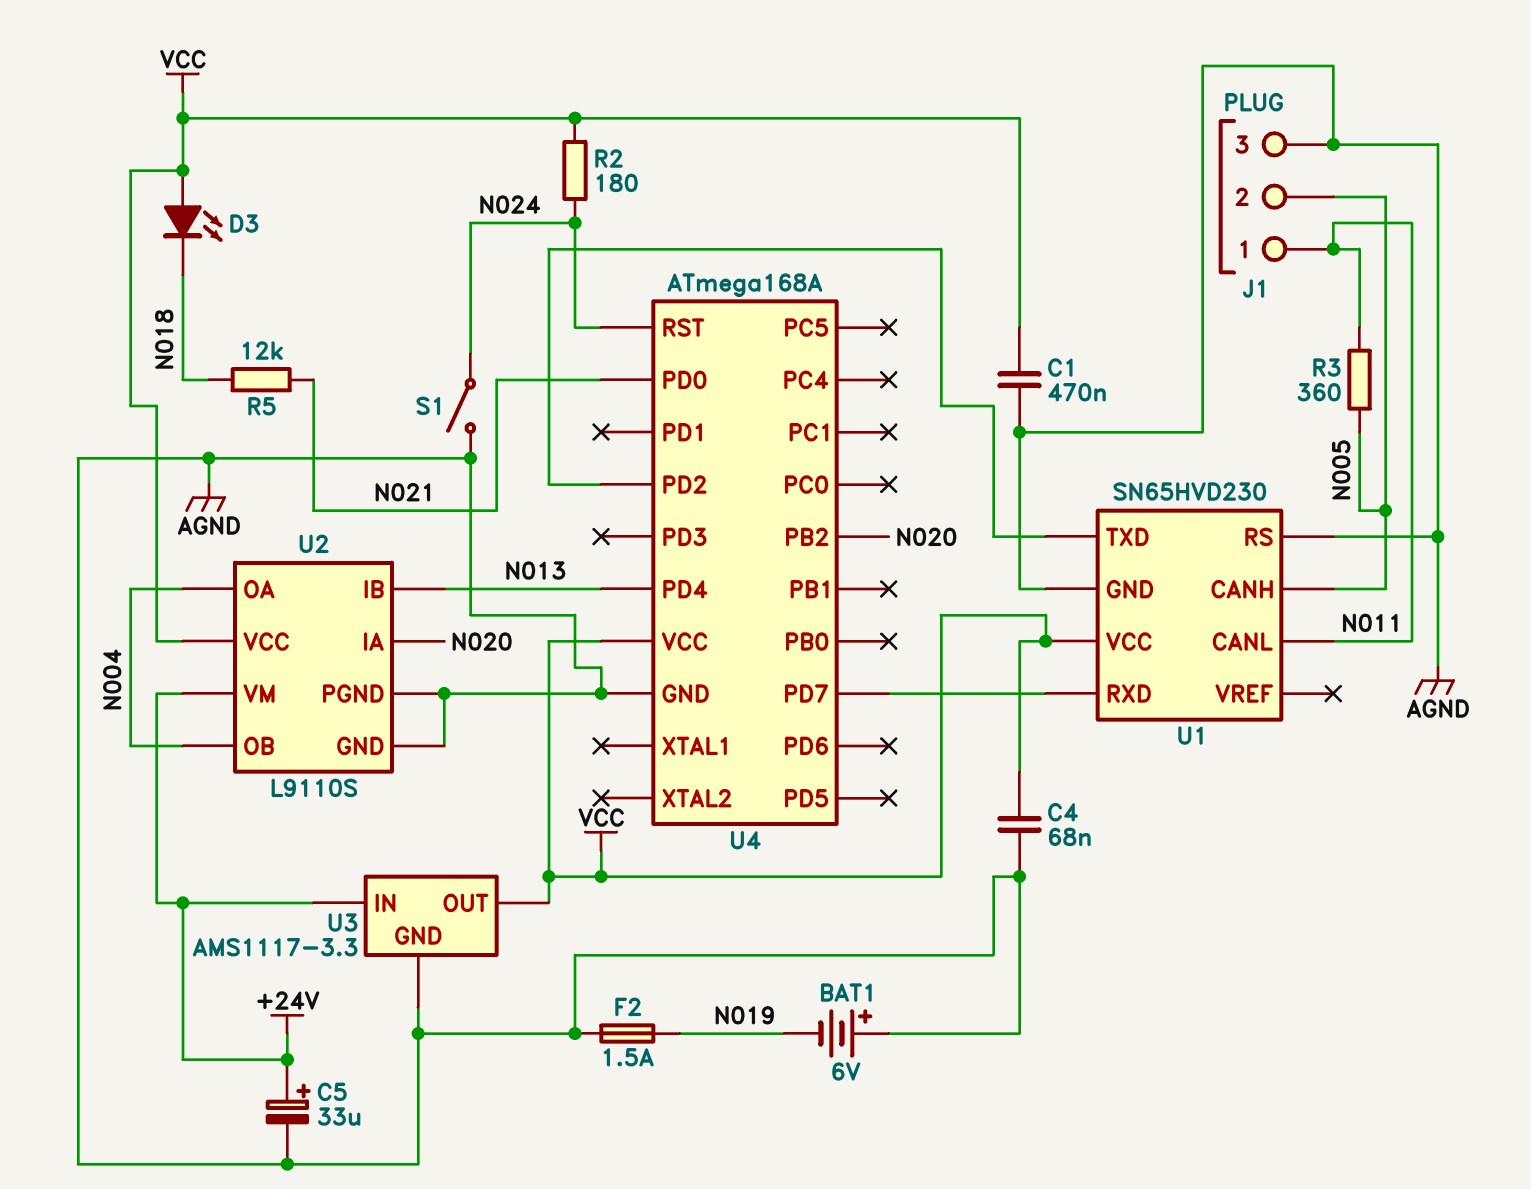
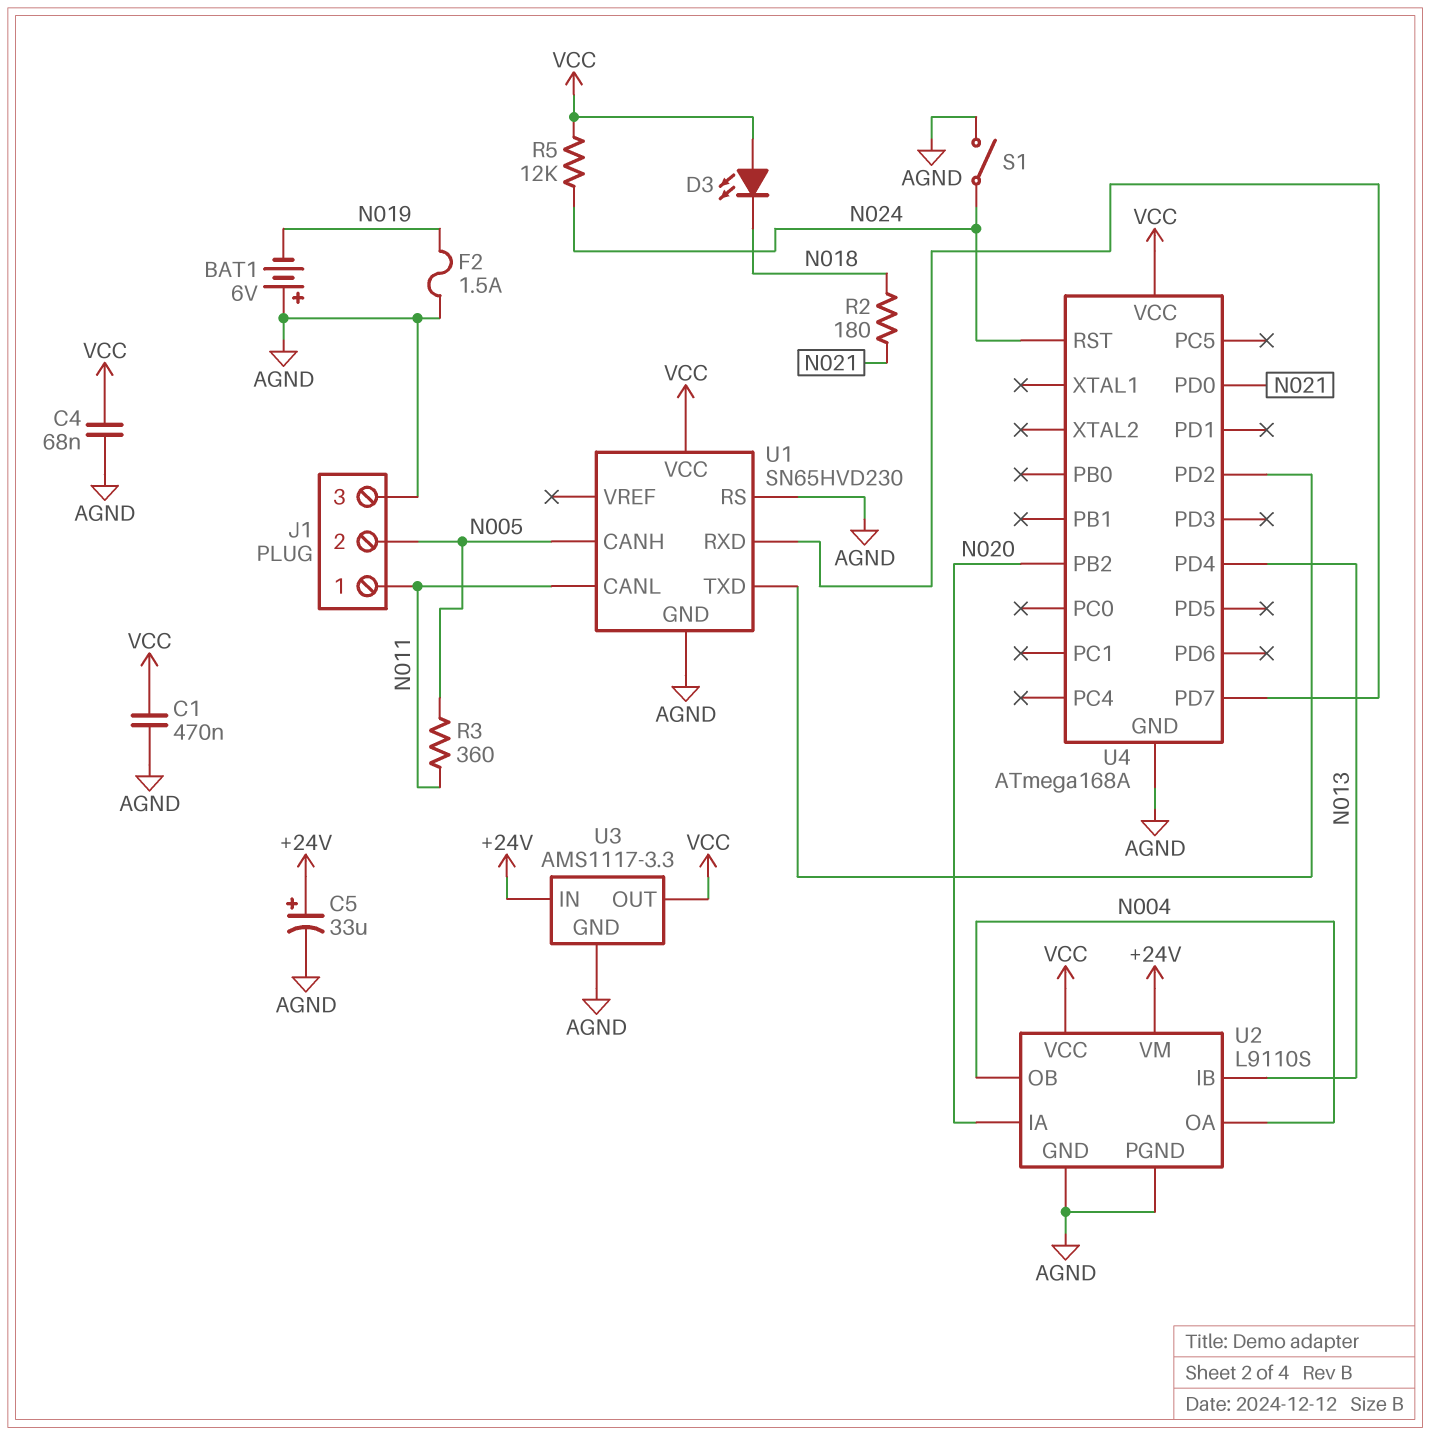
R2: 180 (N024, VCC) -> 180 (N018, N021)
R5: 12k (N018, N021) -> 12k (N024, VCC)

